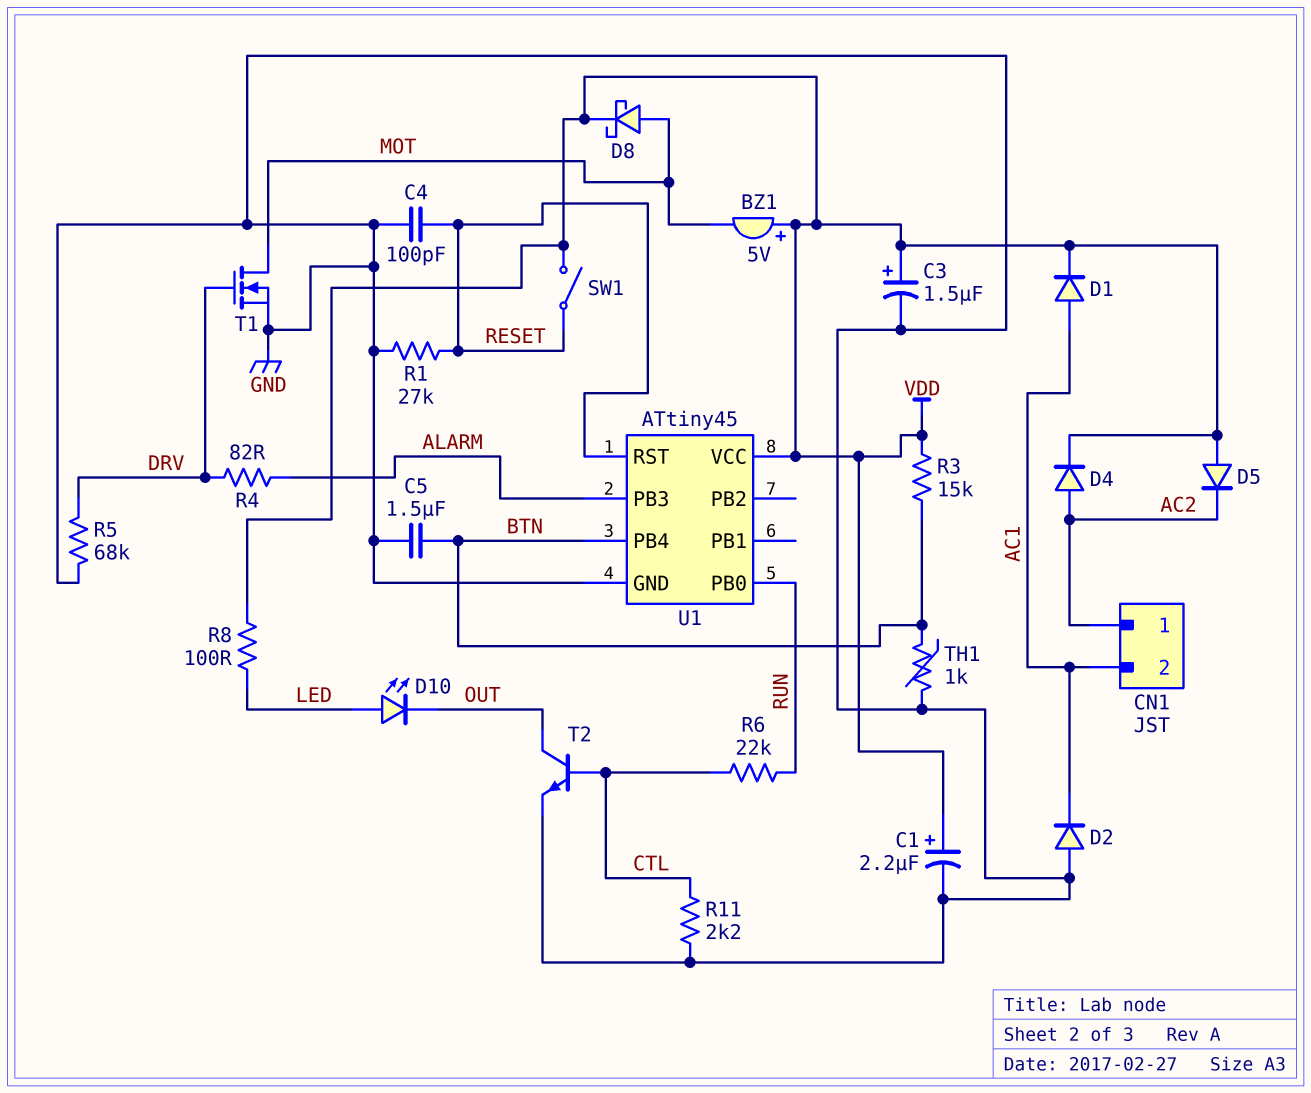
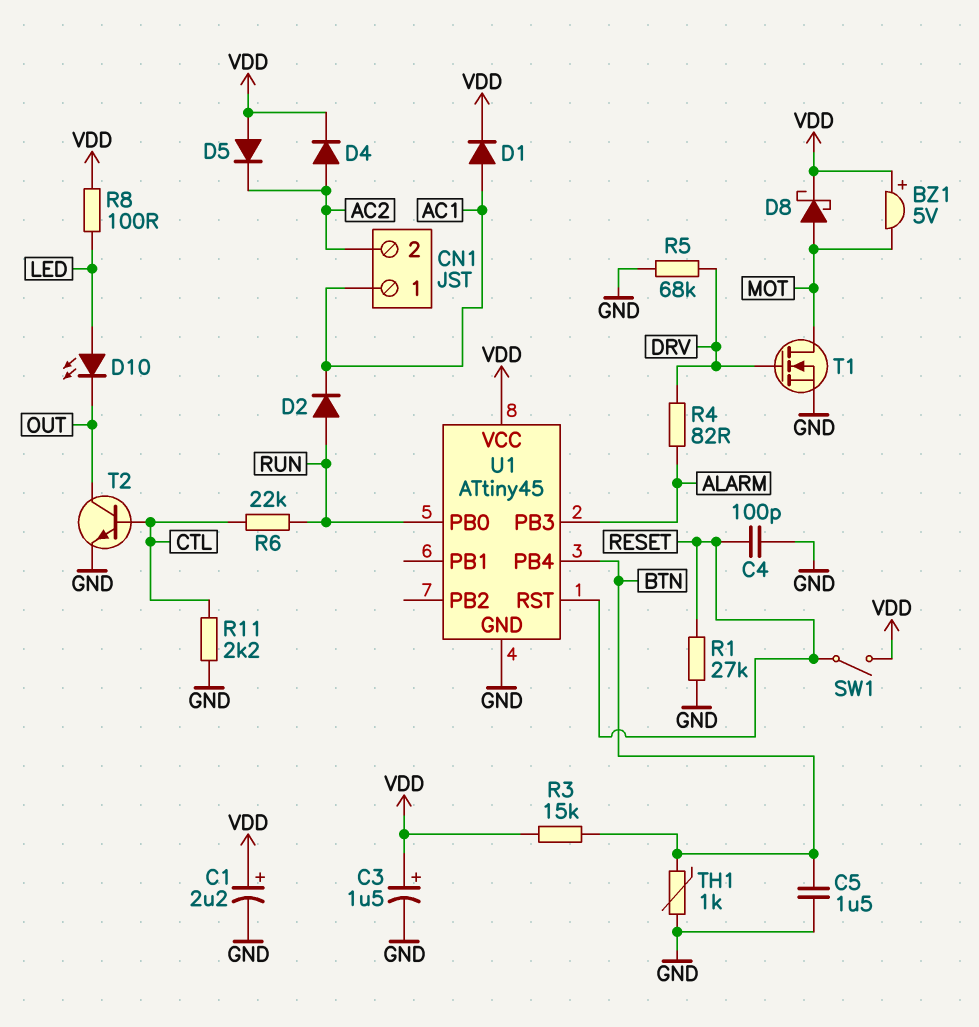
CN1 pin 1: AC2 -> AC1
CN1 pin 2: AC1 -> AC2
D2: diode (A GND, K AC1) -> diode (A RUN, K AC1)

